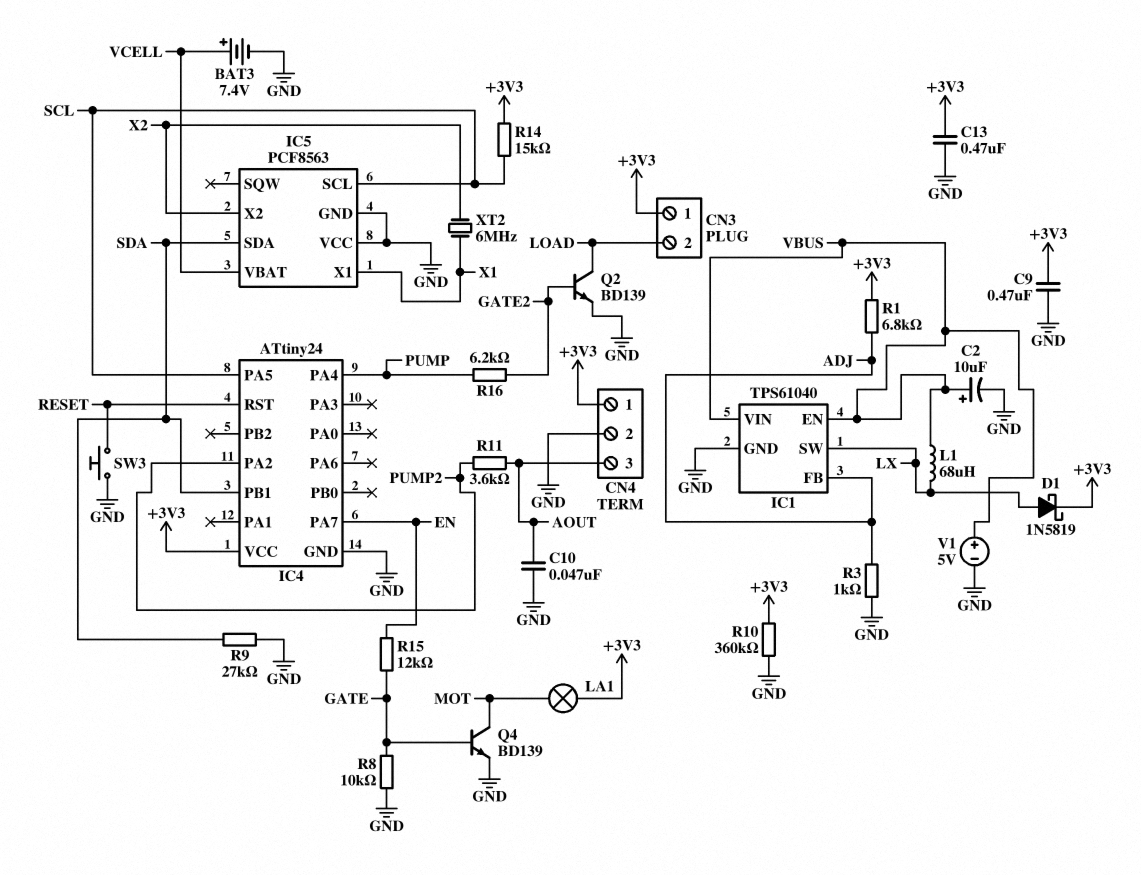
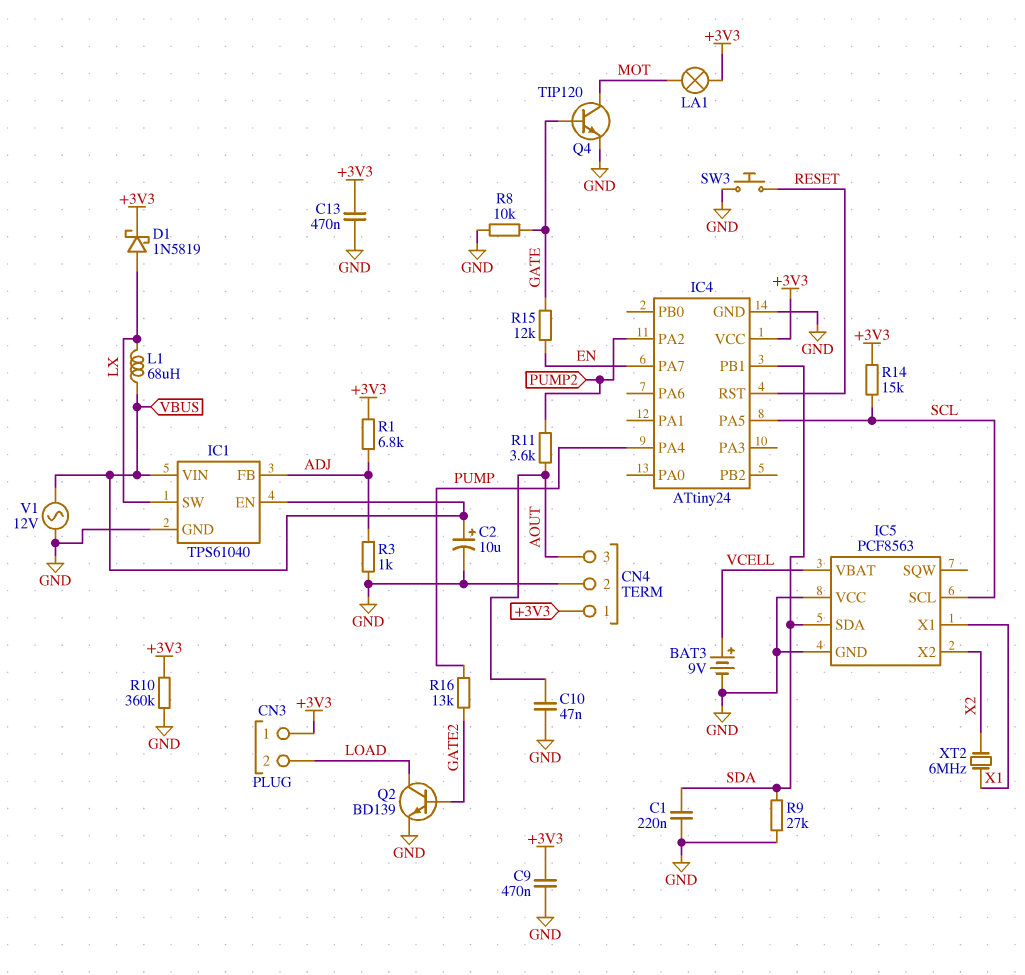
BAT3: 7.4V (plus VCELL, minus GND) -> 9V (plus VCELL, minus GND)
C1: none -> 220nF (GND, SDA)
Q4: NPN BD139 (B GATE, C MOT, E GND) -> NPN TIP120 (B GATE, C MOT, E GND)
R16: 6.2k (GATE2, PUMP) -> 13k (GATE2, PUMP)
V1: 5V (plus VBUS, minus GND) -> AC 12V (GND, VBUS)

